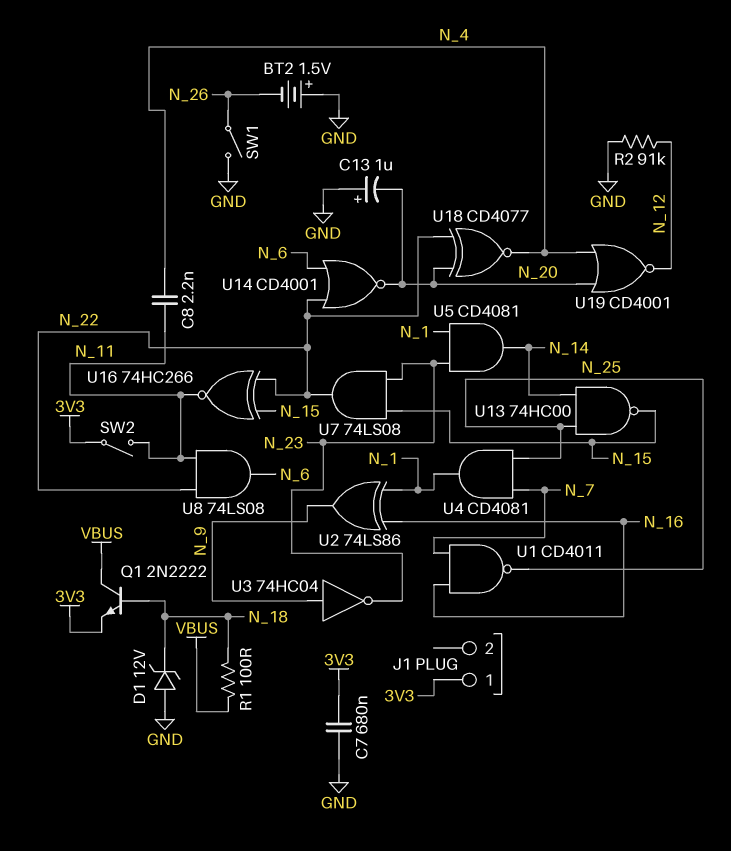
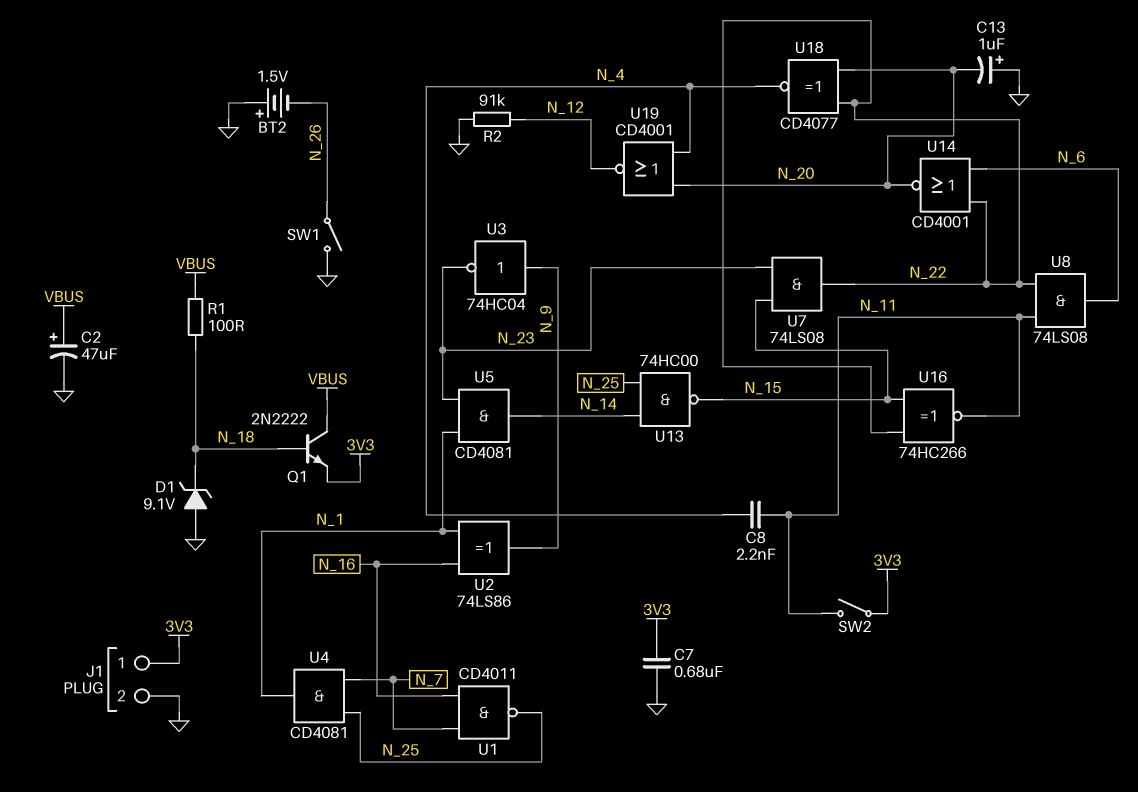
C2: none -> 47uF (plus VBUS, minus GND)
D1: zener 12V (A GND, K N_18) -> zener 9.1V (A GND, K N_18)
J1 pin 2: none -> GND

